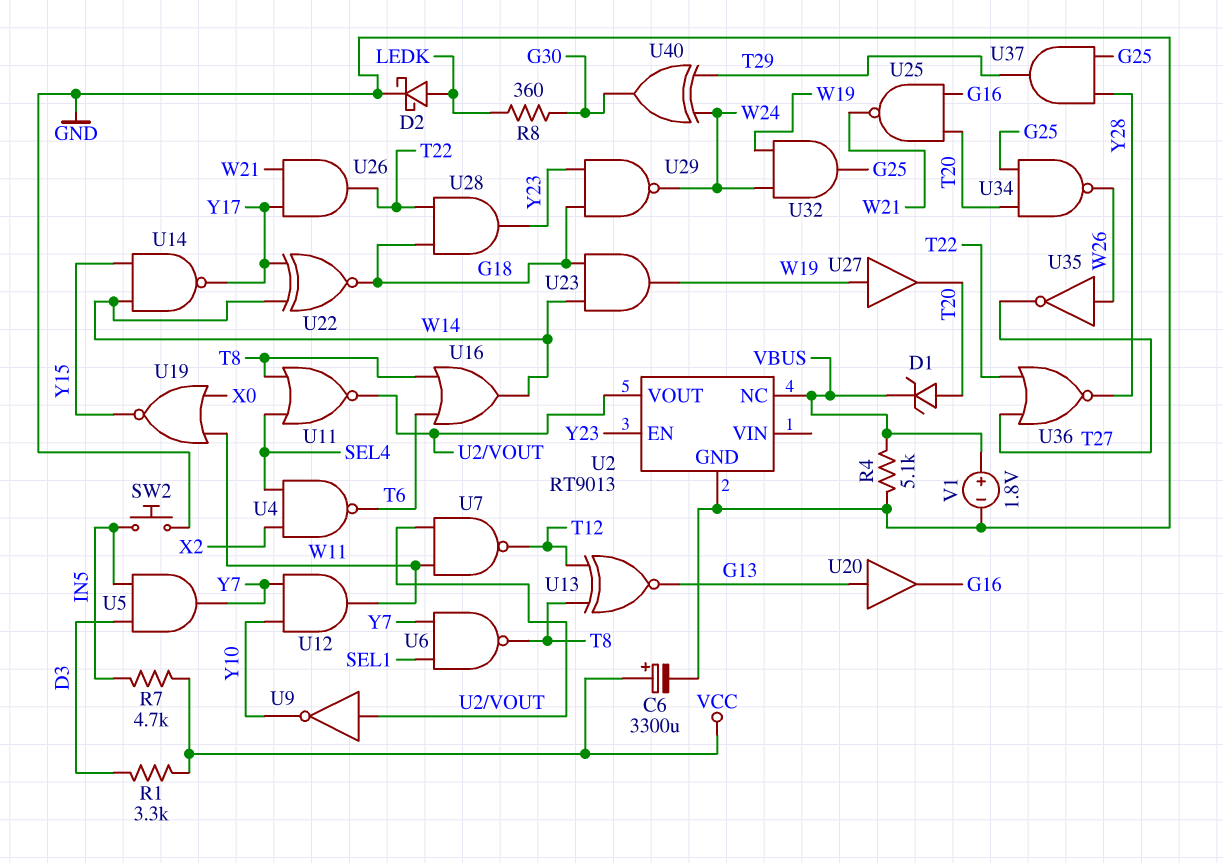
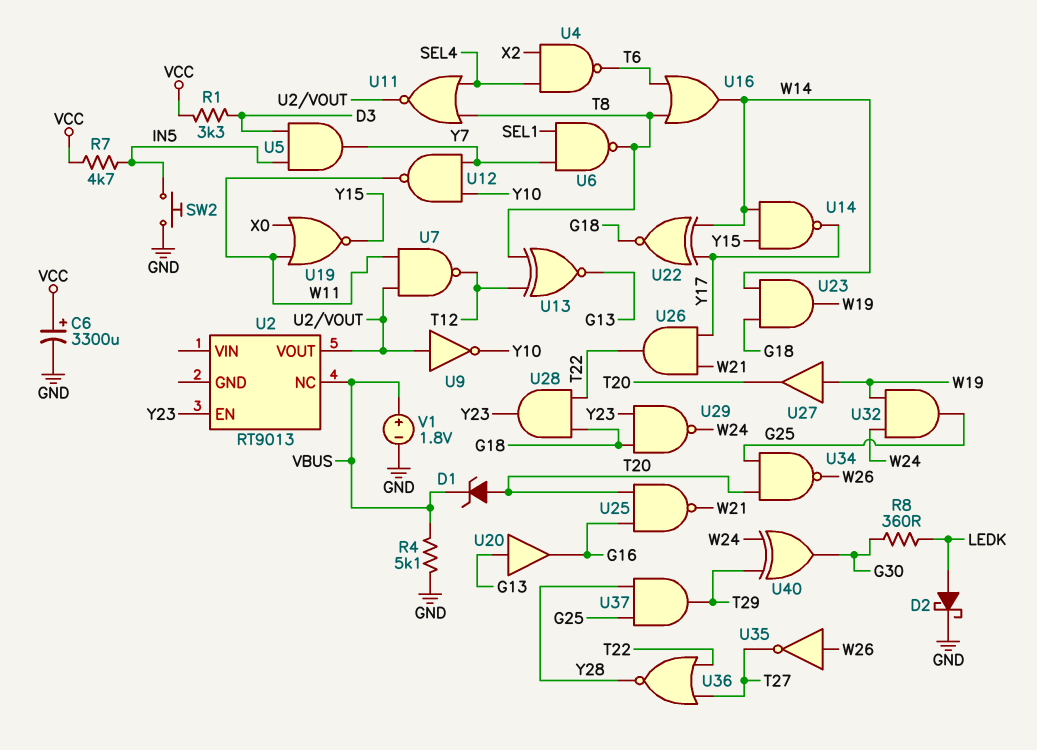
U2 pin GND: GND -> none
U12: AND (in Y7, in Y10, out W11) -> NAND (in Y7, in Y10, out W11)

